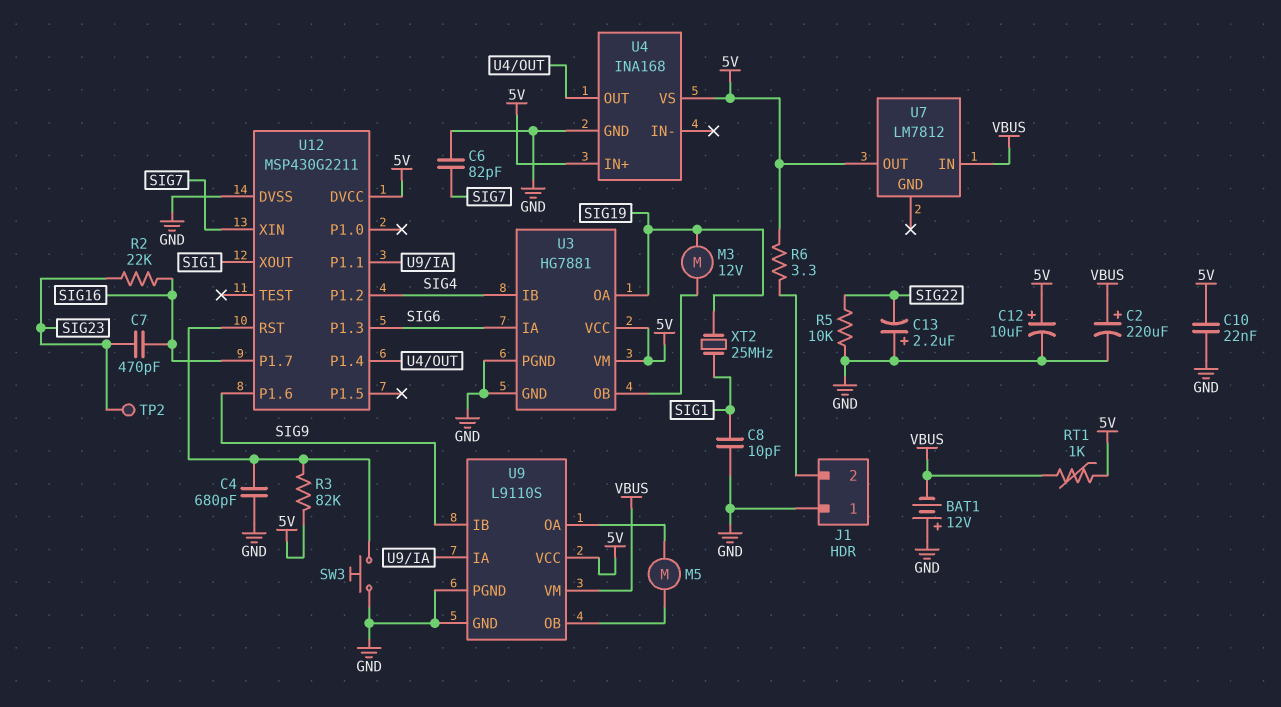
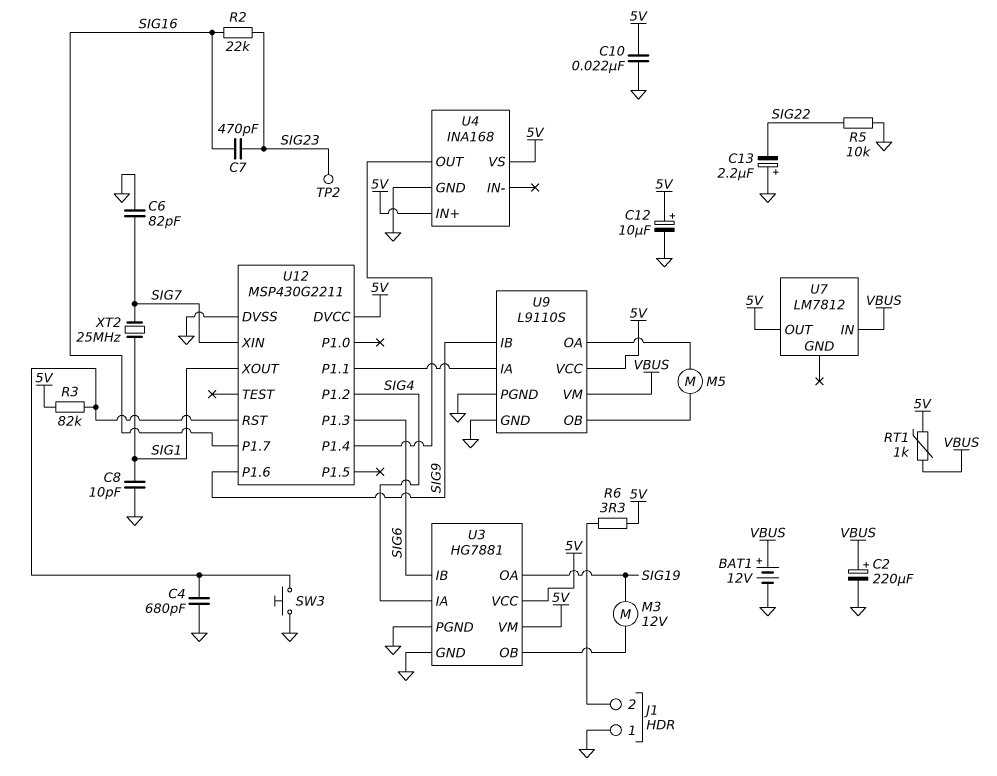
BAT1: 12V (plus GND, minus VBUS) -> 12V (plus VBUS, minus GND)
U3 pin IA: SIG6 -> SIG4
U3 pin IB: SIG4 -> SIG6
XT2: 25MHz (SIG1, SIG19) -> 25MHz (SIG1, SIG7)

